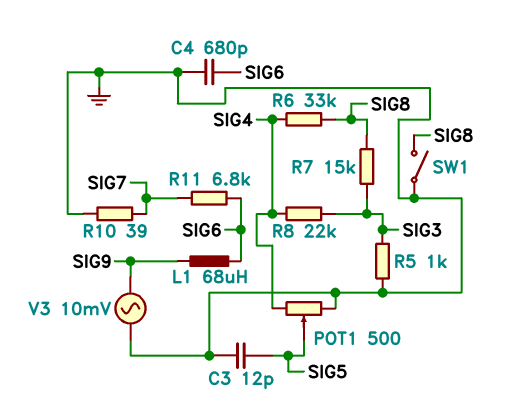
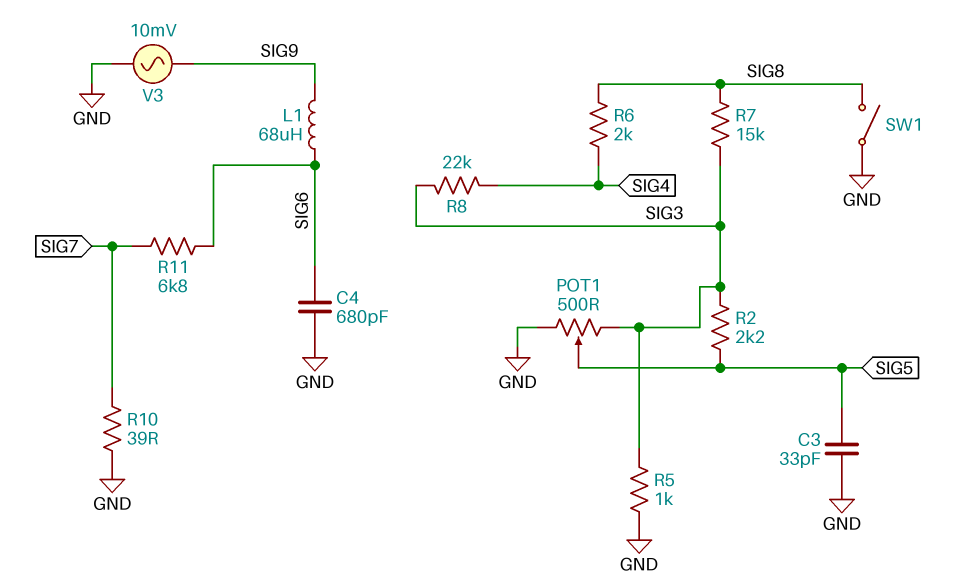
C3: 12pF (GND, SIG5) -> 33pF (GND, SIG5)
POT1: 500 (GND, SIG4, wiper SIG5) -> 500 (GND, SIG3, wiper SIG5)
R2: none -> 2.2k (SIG3, SIG5)
R6: 33k (SIG4, SIG8) -> 2k (SIG4, SIG8)

